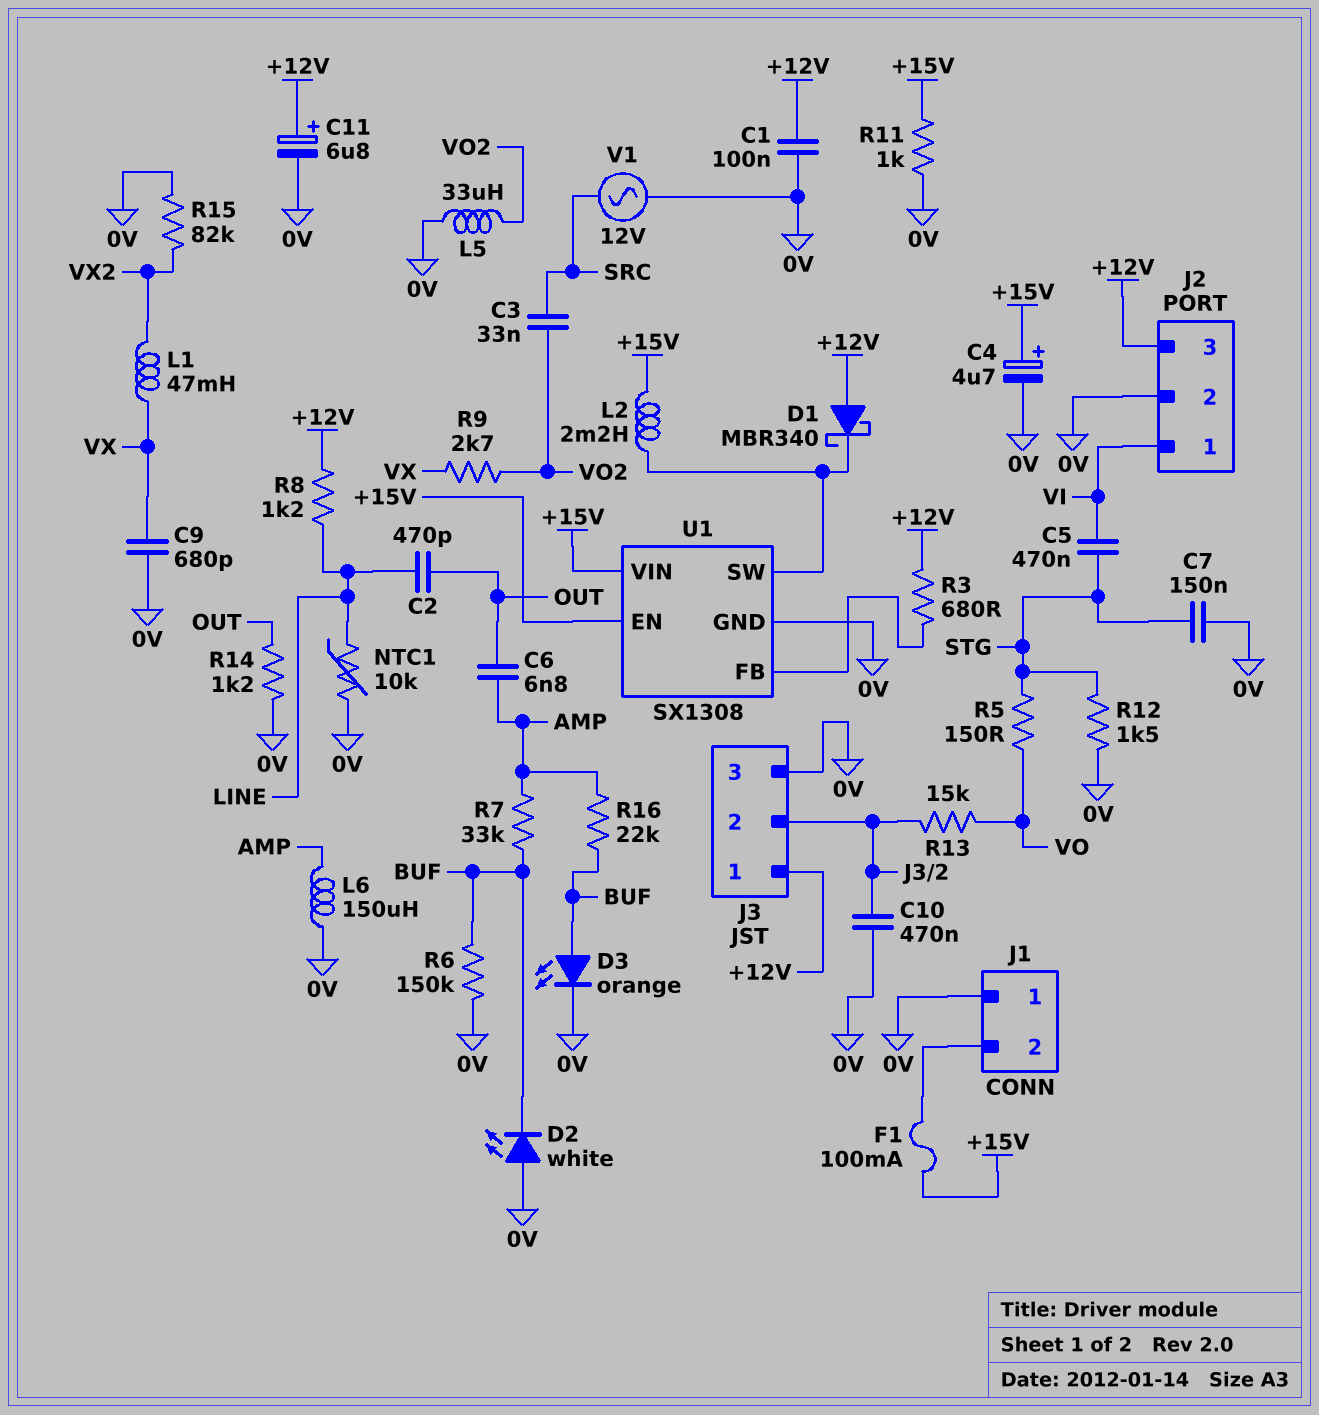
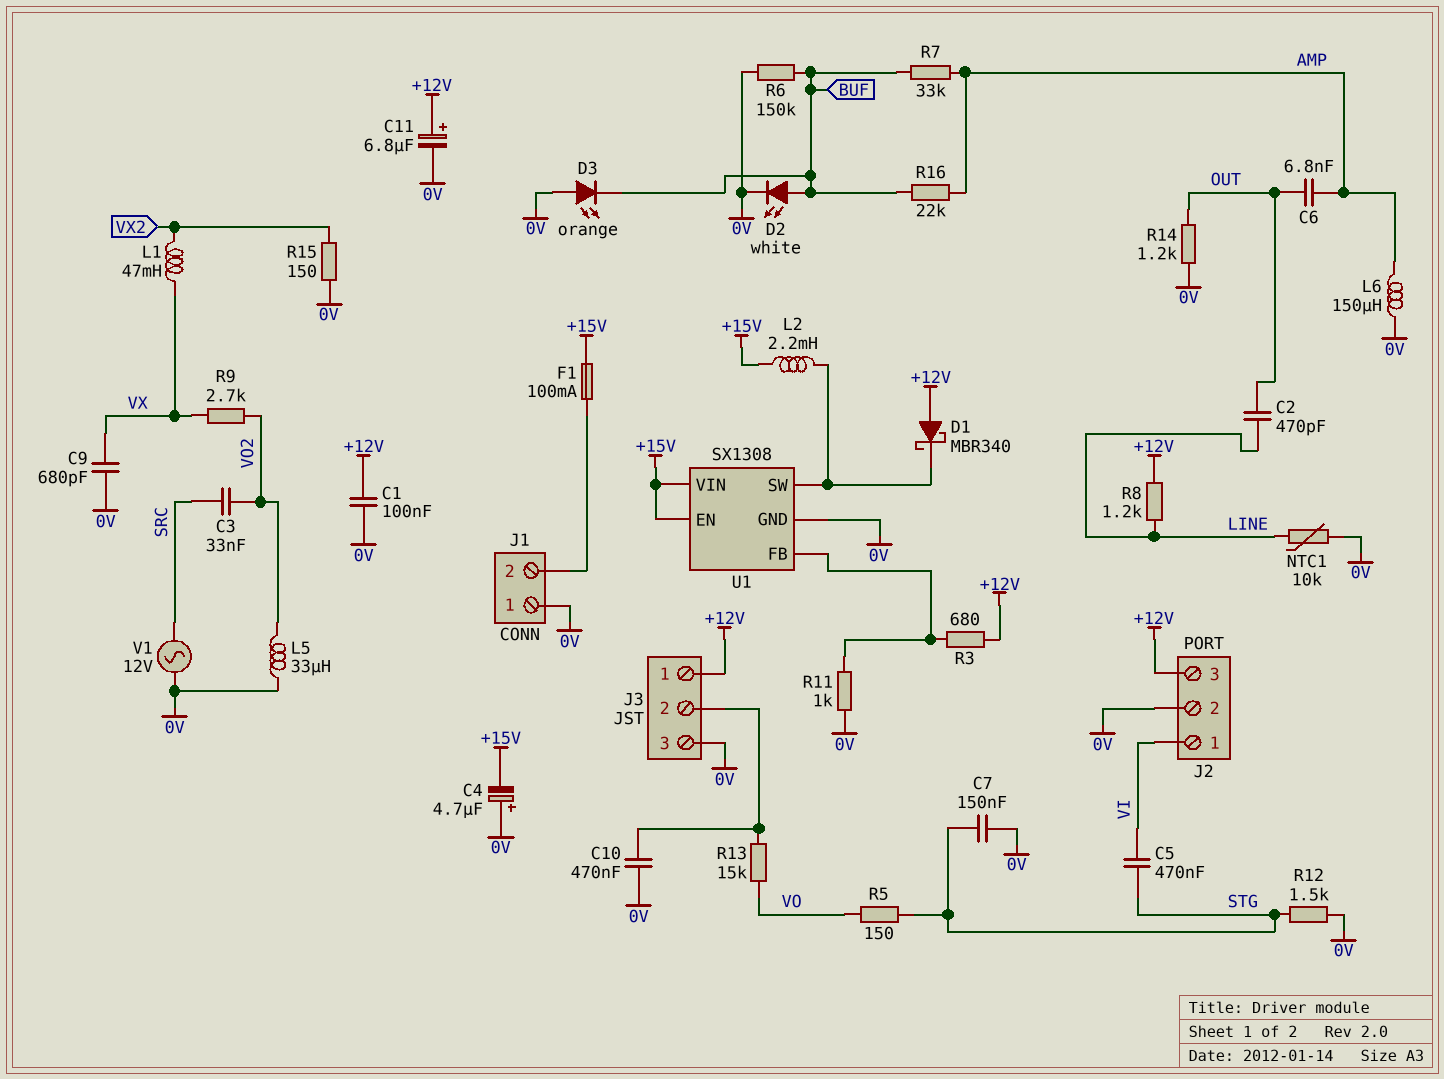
C4: 4.7uF (plus +15V, minus 0V) -> 4.7uF (plus 0V, minus +15V)
D2: LED white (A 0V, K BUF) -> LED white (A BUF, K 0V)
D3: LED orange (A BUF, K 0V) -> LED orange (A 0V, K BUF)
R11: 1k (+15V, 0V) -> 1k (0V, U1/FB)
R15: 82k (0V, VX2) -> 150 (0V, VX2)

